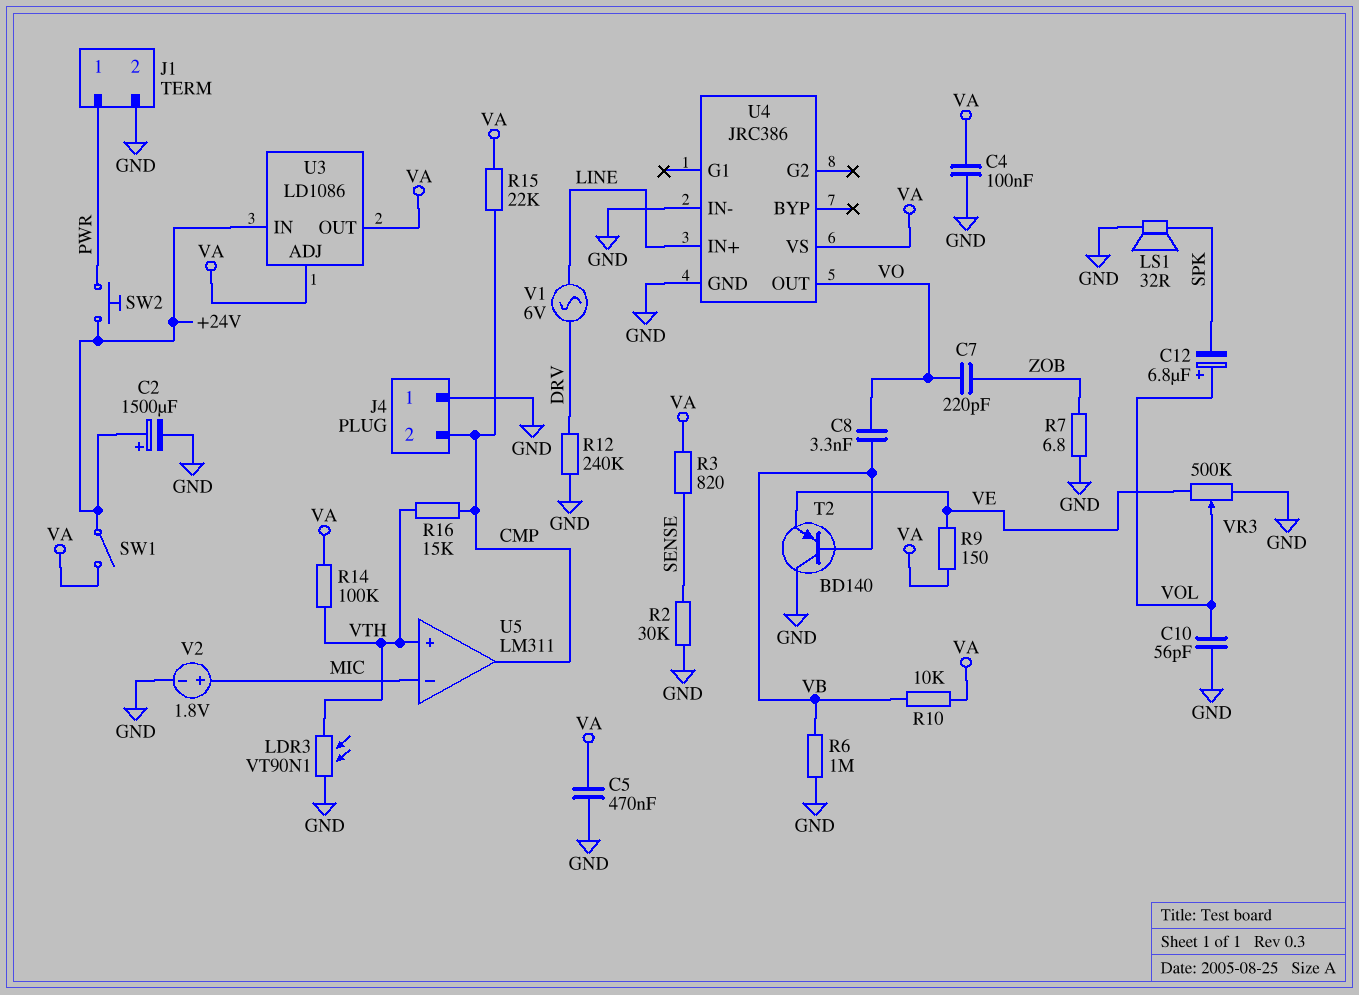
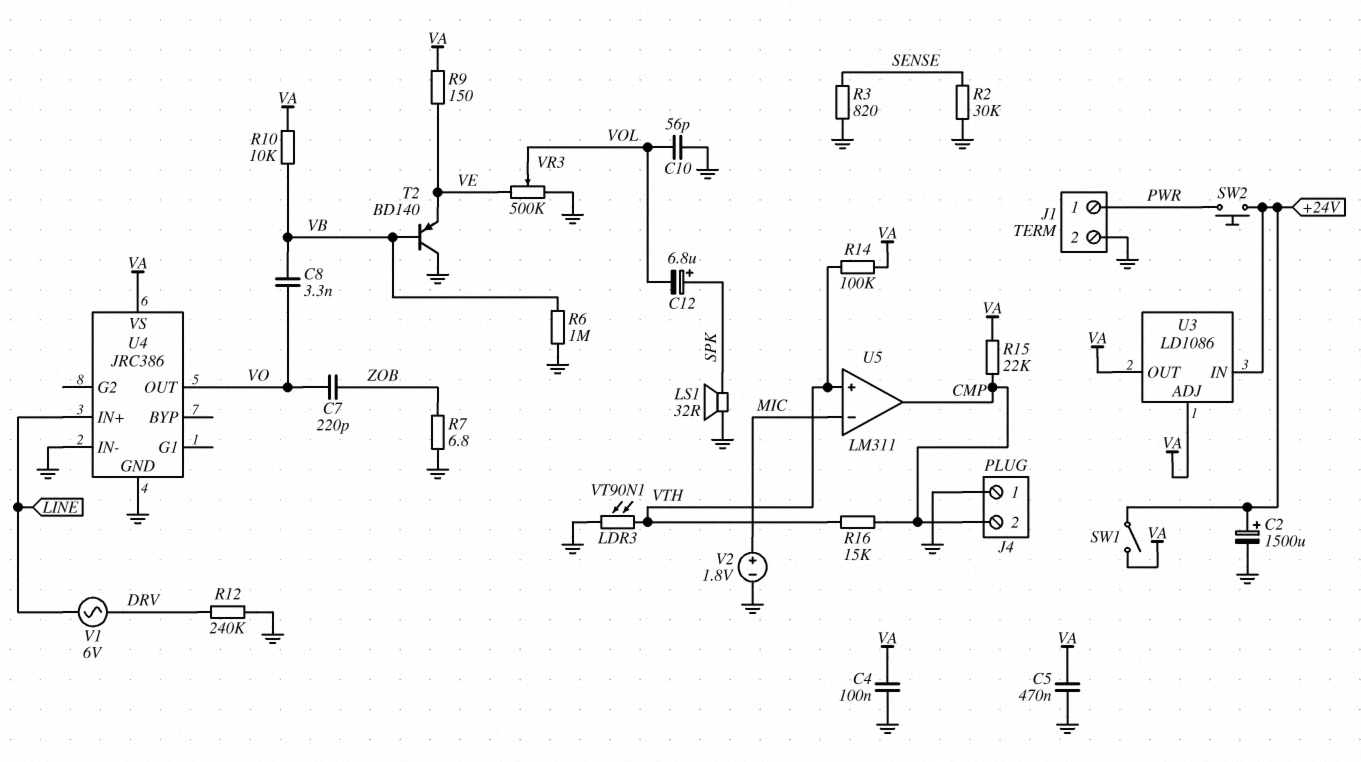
C12: 6.8uF (plus VOL, minus SPK) -> 6.8uF (plus SPK, minus VOL)
R3: 820 (SENSE, VA) -> 820 (GND, SENSE)

